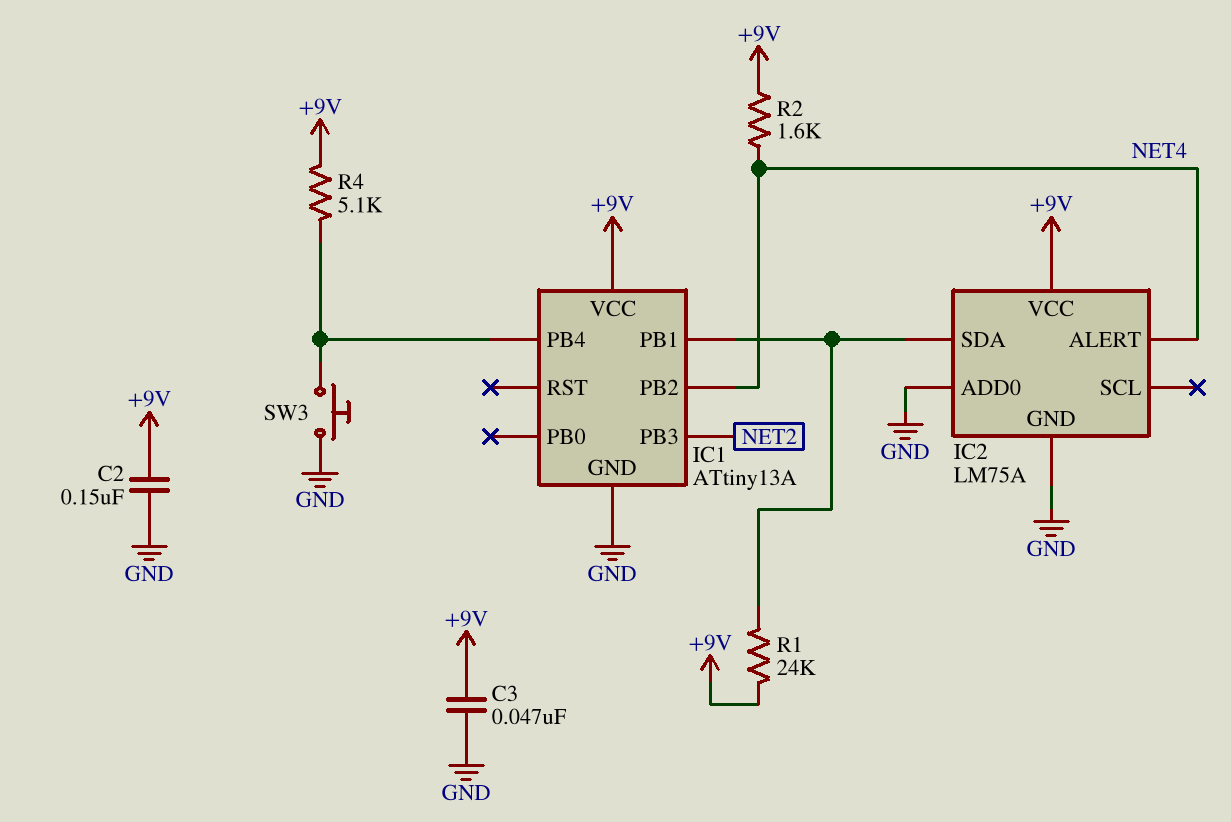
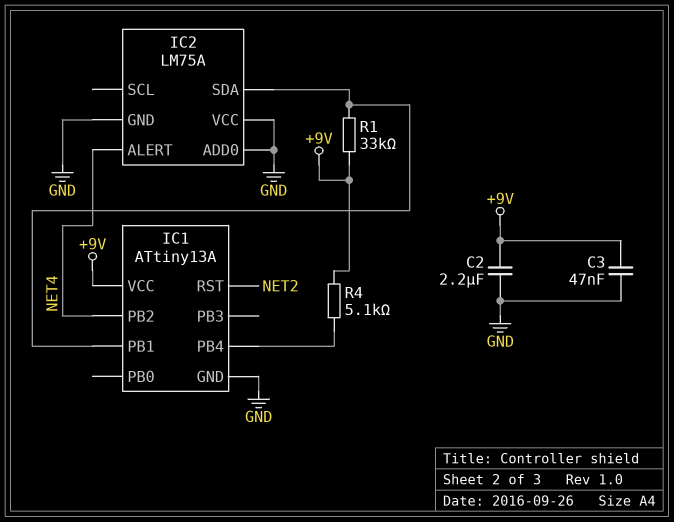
C2: 150nF (+9V, GND) -> 2.2uF (+9V, GND)
IC1 pin PB3: NET2 -> none
IC1 pin RST: none -> NET2
IC2 pin VCC: +9V -> GND
R1: 24k (+9V, IC1/PB1) -> 33k (+9V, IC1/PB1)
R2: 1.6k (+9V, NET4) -> none
SW3: button (GND, IC1/PB4) -> none

